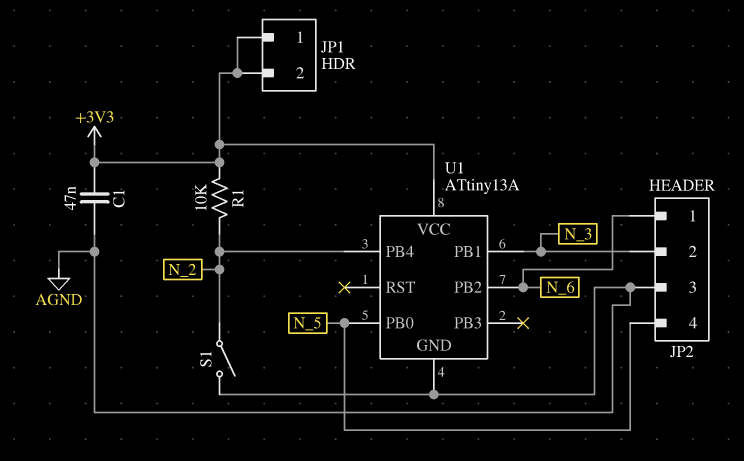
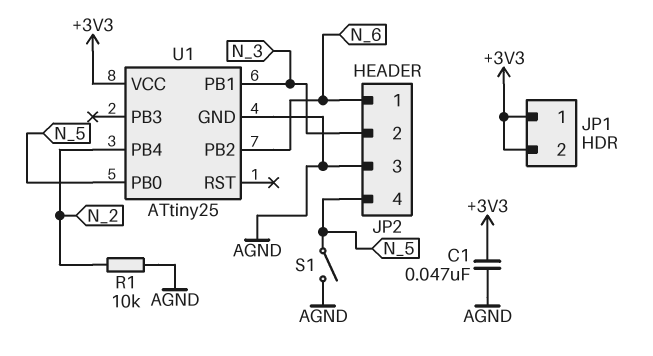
R1: 10k (+3V3, N_2) -> 10k (AGND, N_2)
S1: switch (AGND, N_2) -> switch (AGND, N_5)
U1: ATtiny13A -> ATtiny25

